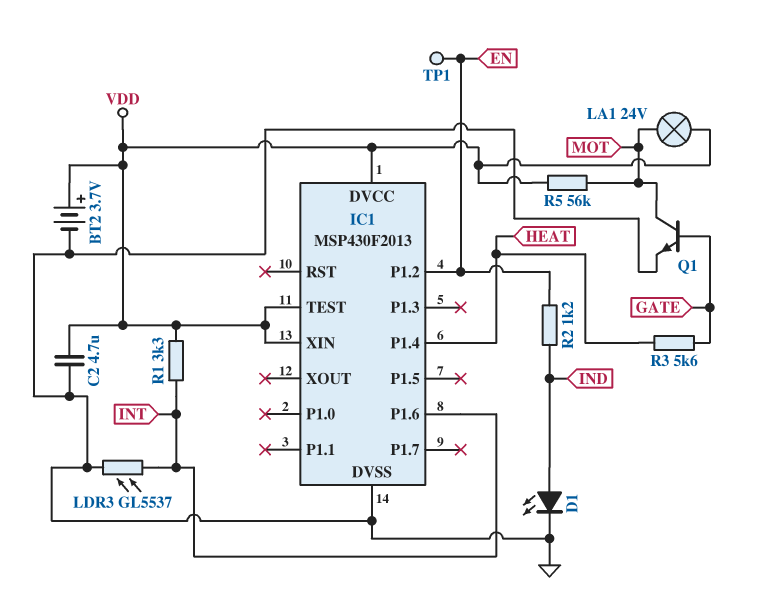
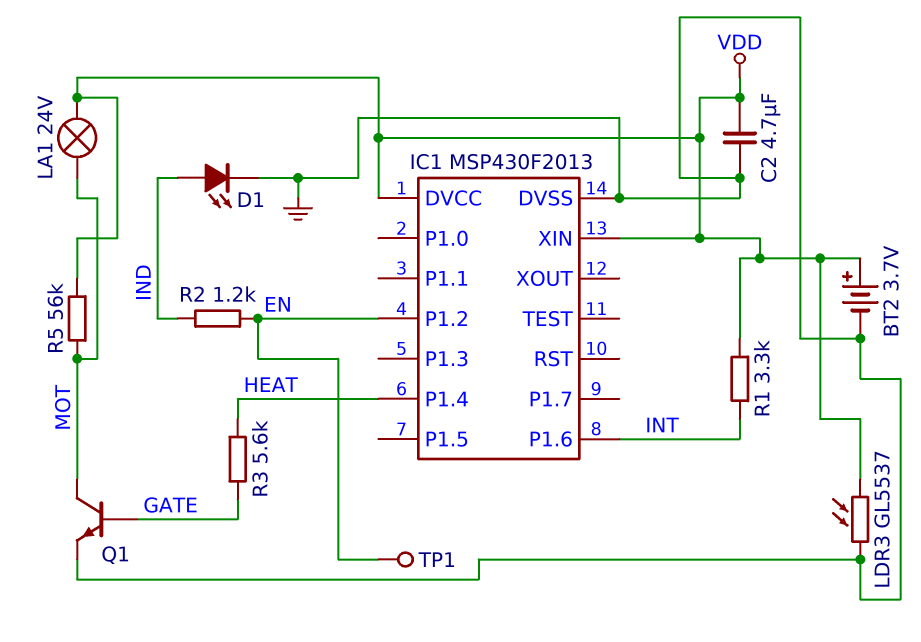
IC1 pin TEST: VDD -> none
LDR3: GL5537 (GND, INT) -> GL5537 (GND, VDD)

